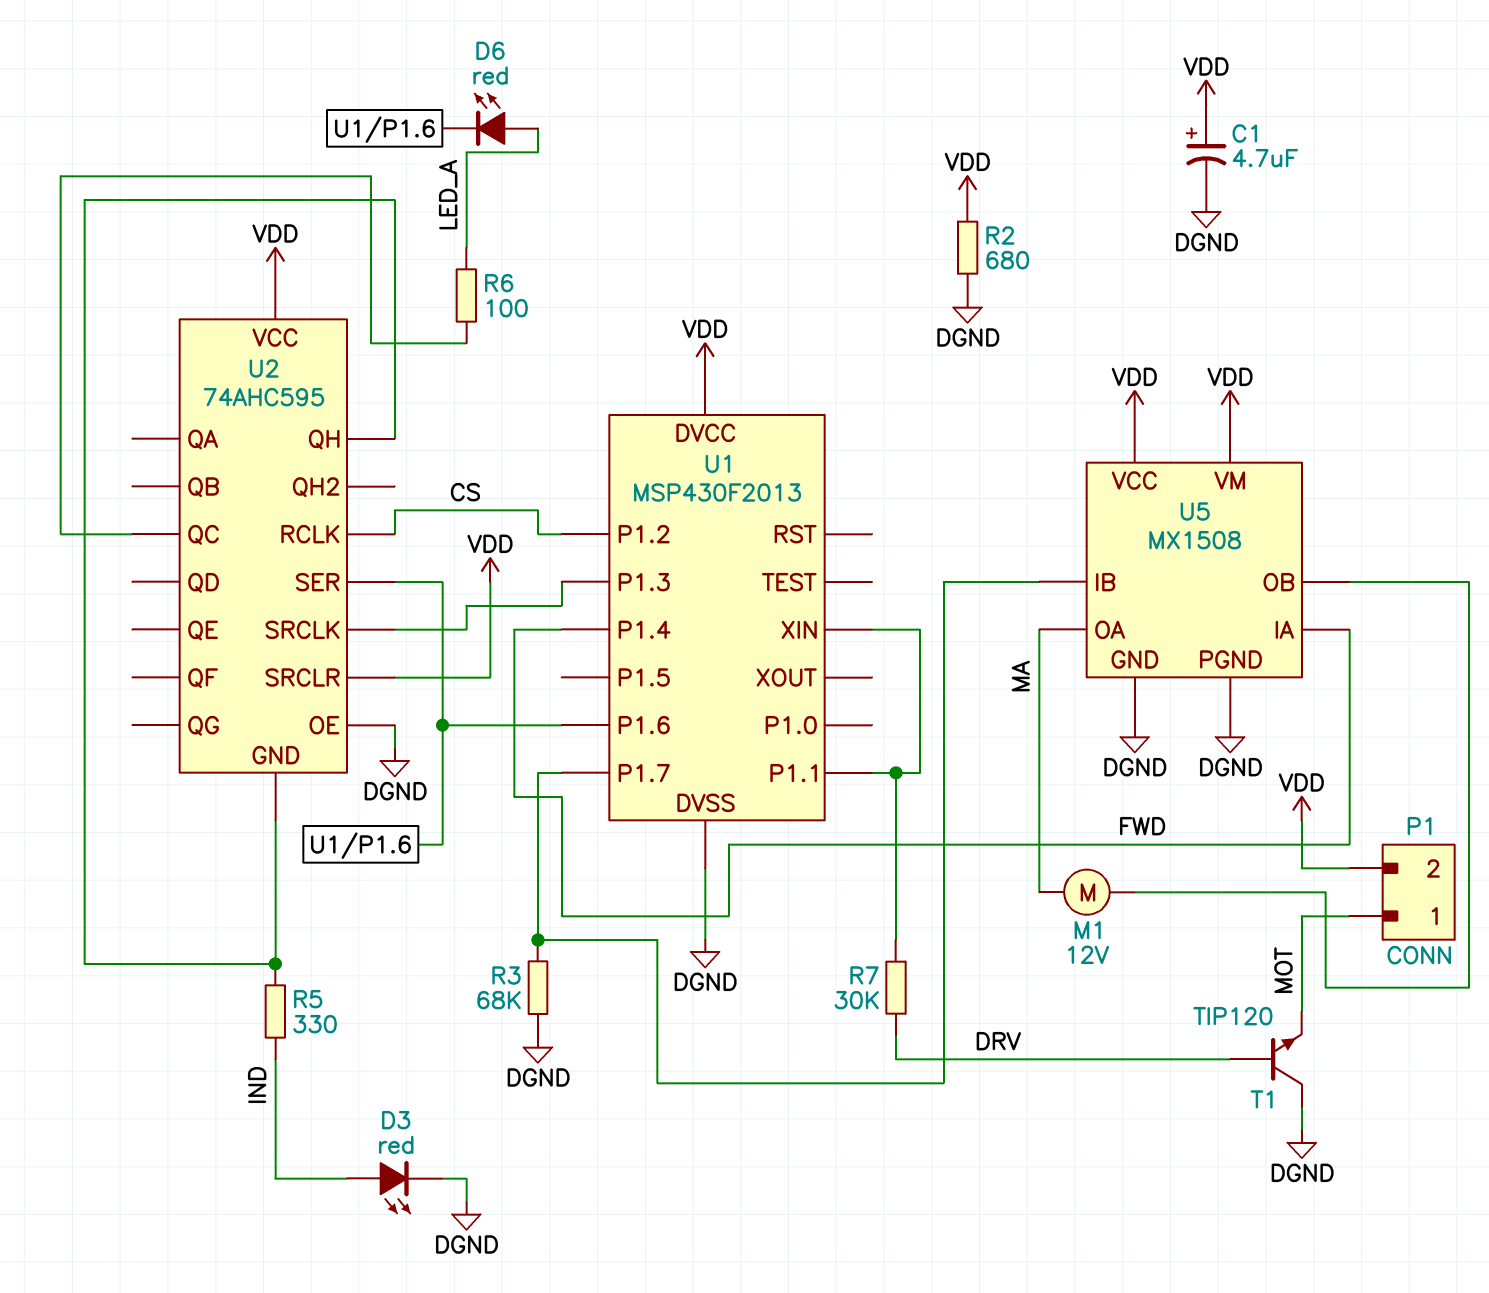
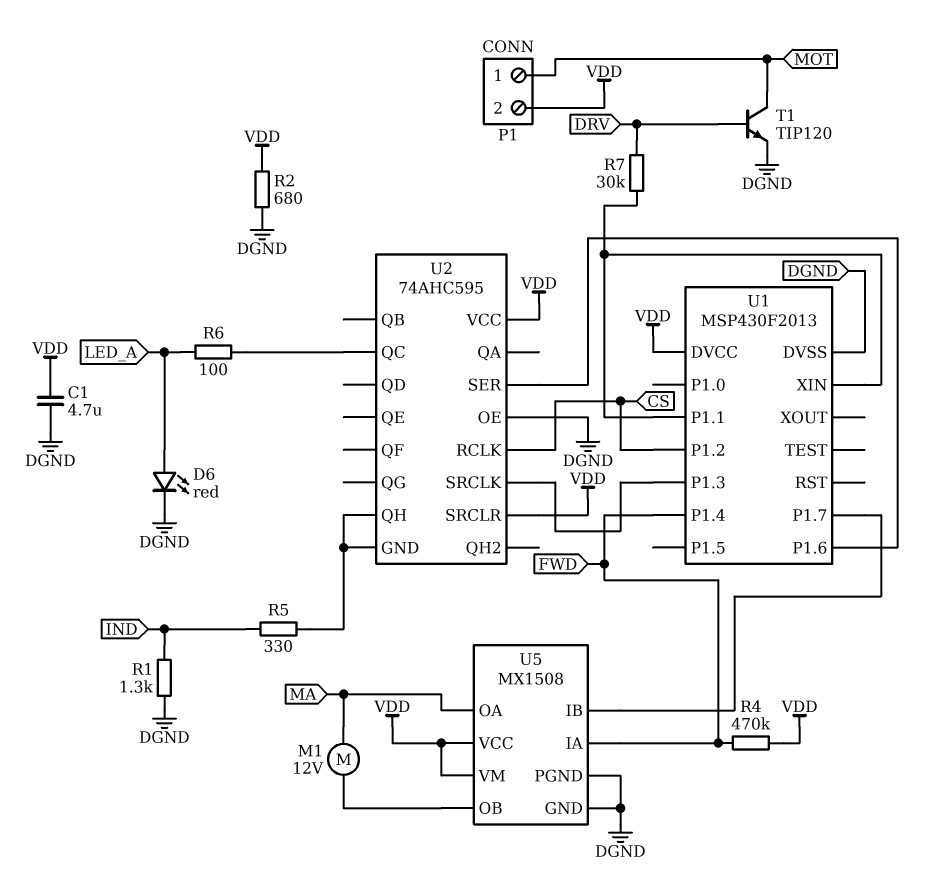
C1: 4.7uF (plus VDD, minus DGND) -> 4.7uF (DGND, VDD)
D3: LED red (A IND, K DGND) -> none
D6: LED red (A LED_A, K U1/P1.6) -> LED red (A LED_A, K DGND)
R1: none -> 1.3k (DGND, IND)
R3: 68k (DGND, U1/P1.7) -> none
R4: none -> 470k (FWD, VDD)
T1: NPN TIP120 (B DRV, C DGND, E MOT) -> NPN TIP120 (B DRV, C MOT, E DGND)

